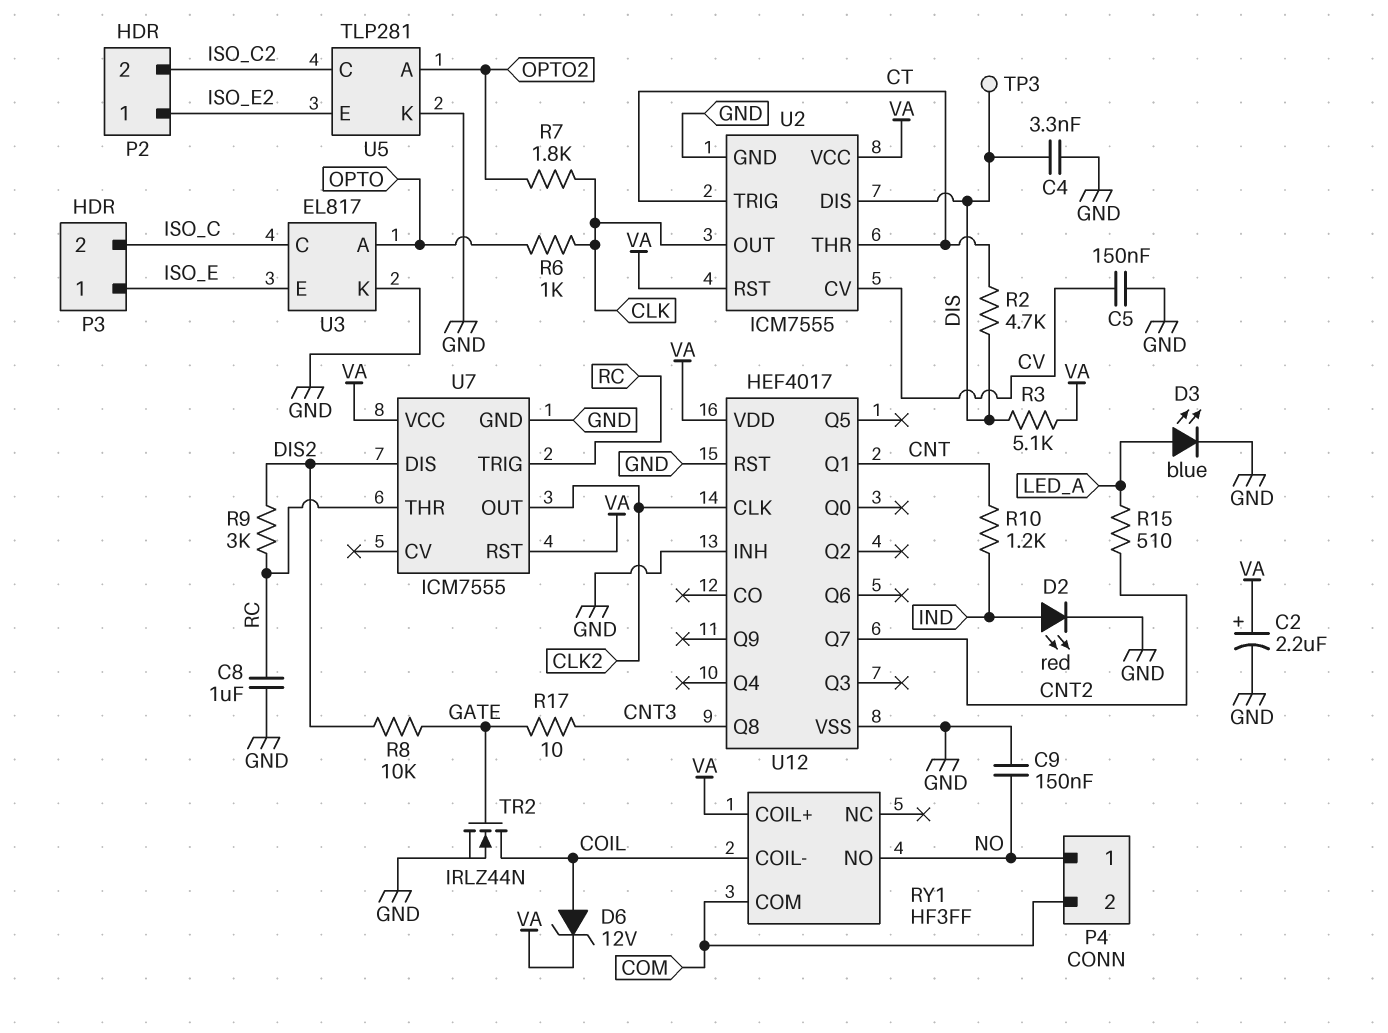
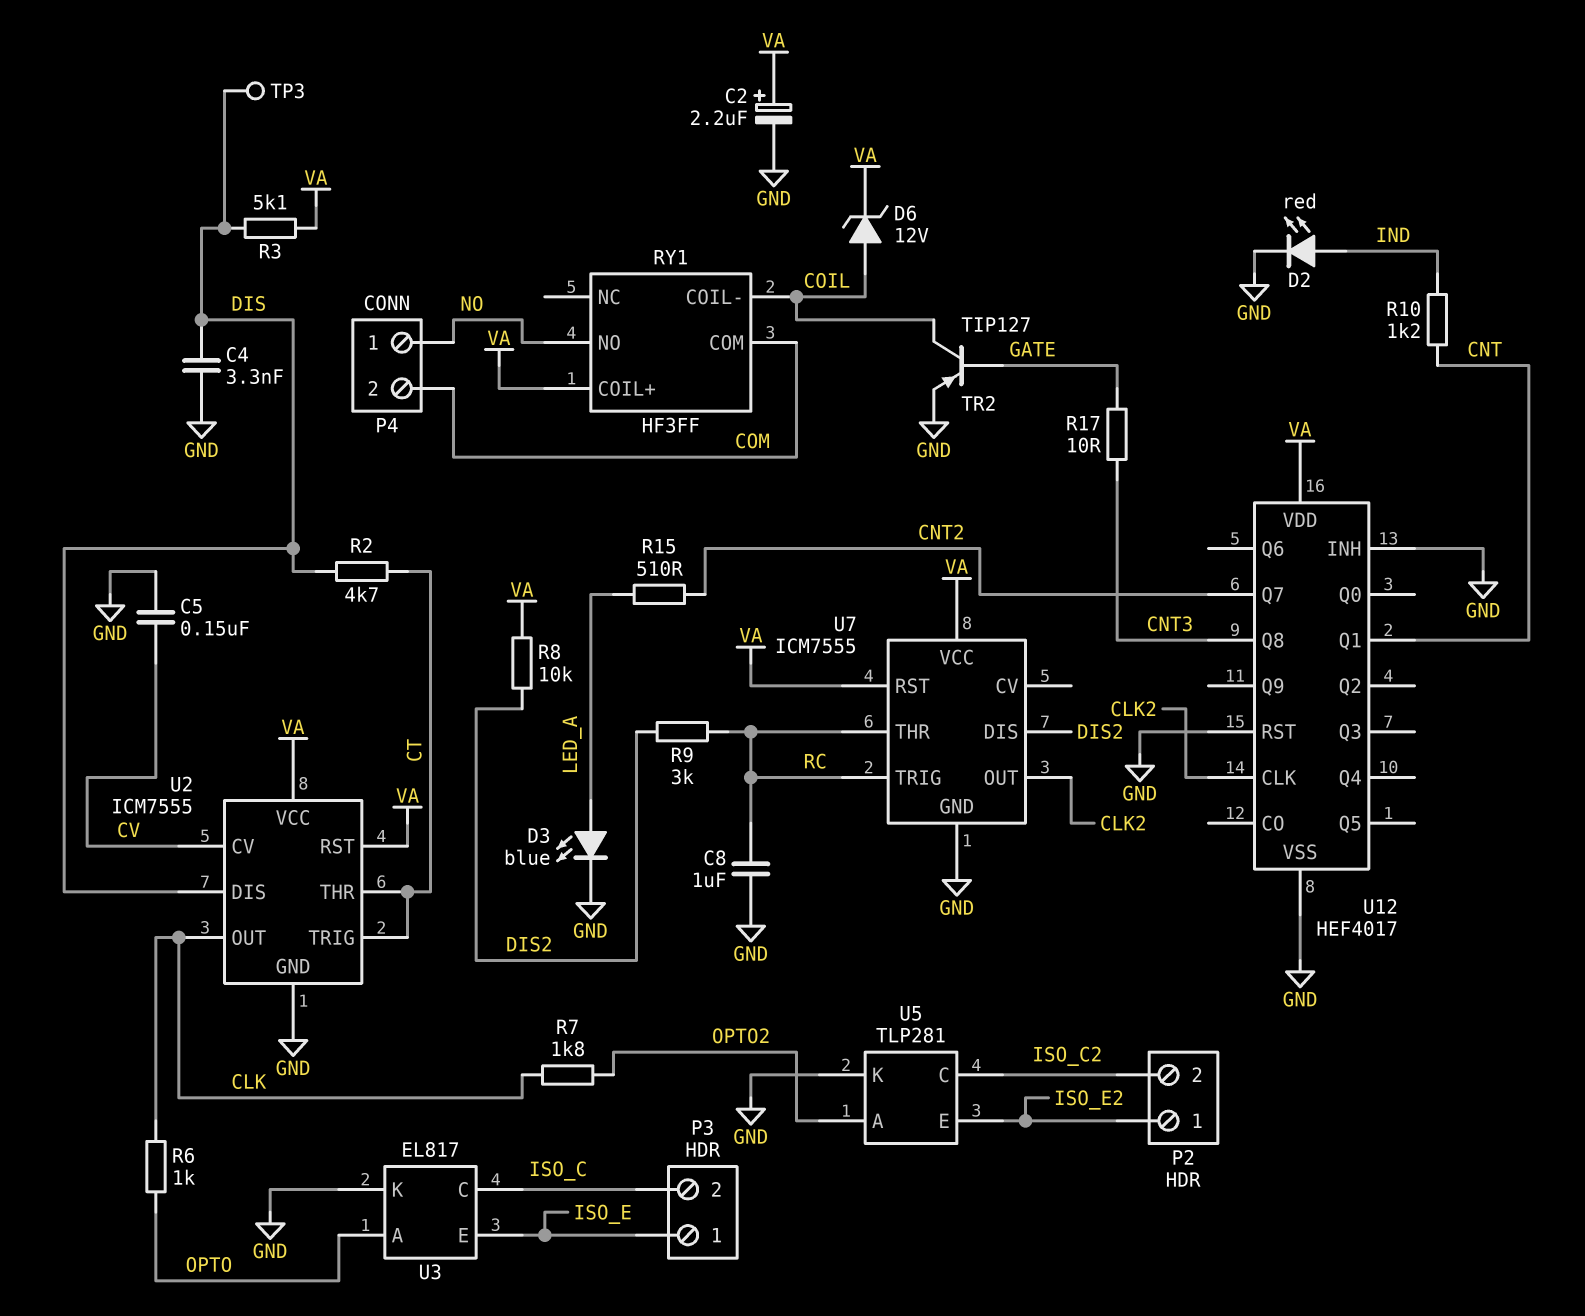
C9: 150nF (GND, NO) -> none
R8: 10k (DIS2, GATE) -> 10k (DIS2, VA)
TR2: NMOS IRLZ44N (G GATE, D COIL, S GND) -> PNP TIP127 (B GATE, C COIL, E GND)

